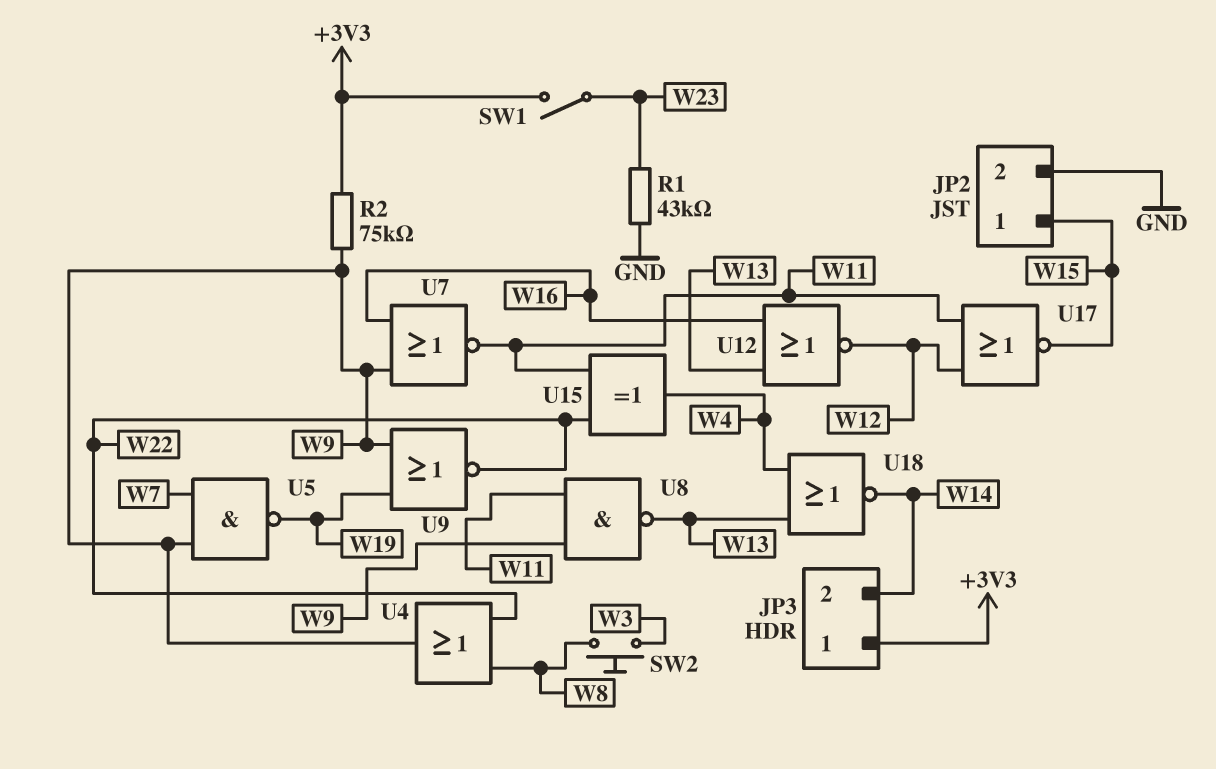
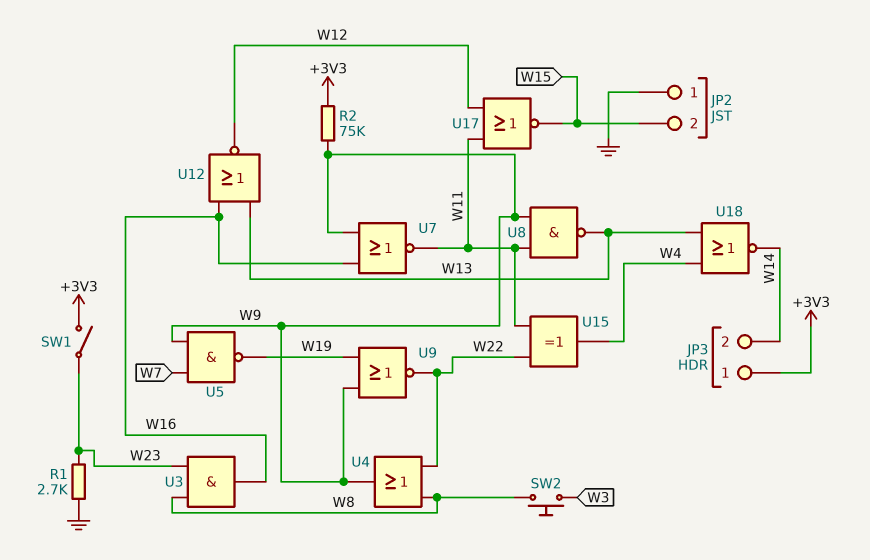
JP2 pin 1: W15 -> GND
JP2 pin 2: GND -> W15
R1: 43k (GND, W23) -> 2.7k (GND, W23)
U3: none -> AND (in W8, in W23, out W16)

